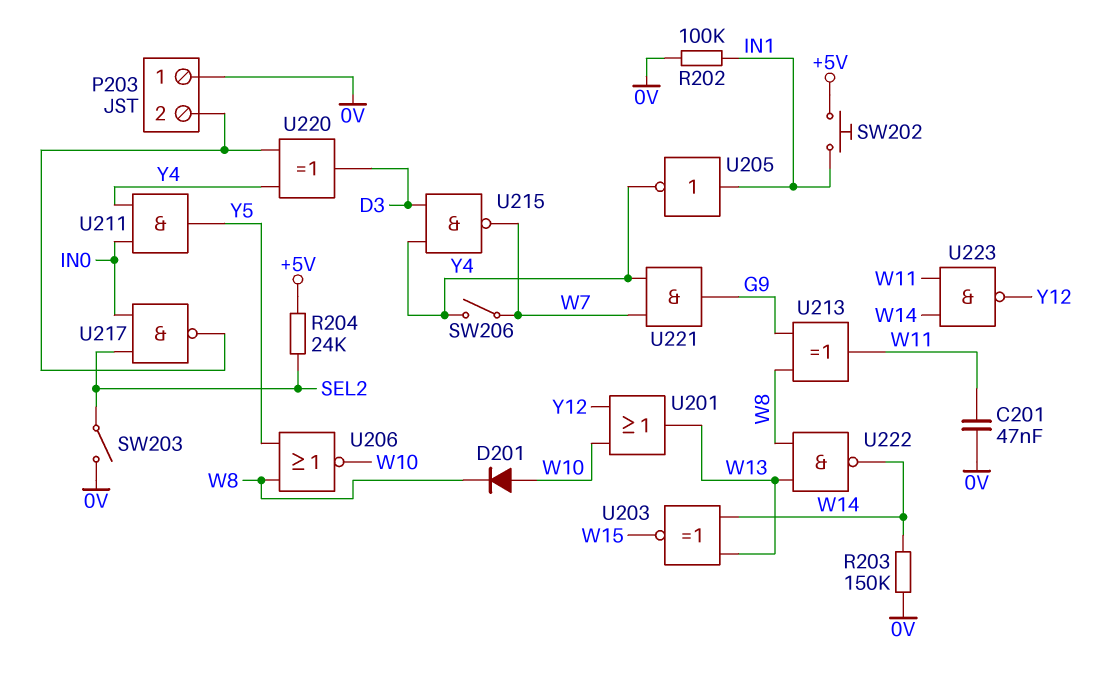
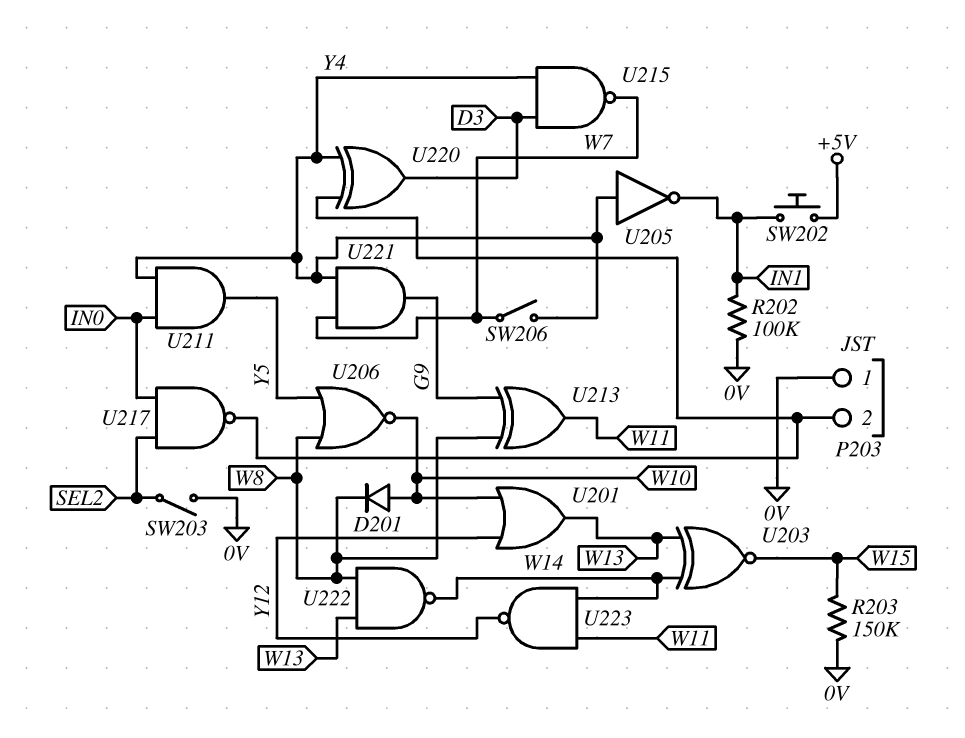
C201: 47nF (0V, W11) -> none
R203: 150k (0V, W14) -> 150k (0V, W15)
R204: 24k (+5V, SEL2) -> none
U205: NOT (in IN1, out Y4) -> NOT (in Y4, out IN1)

